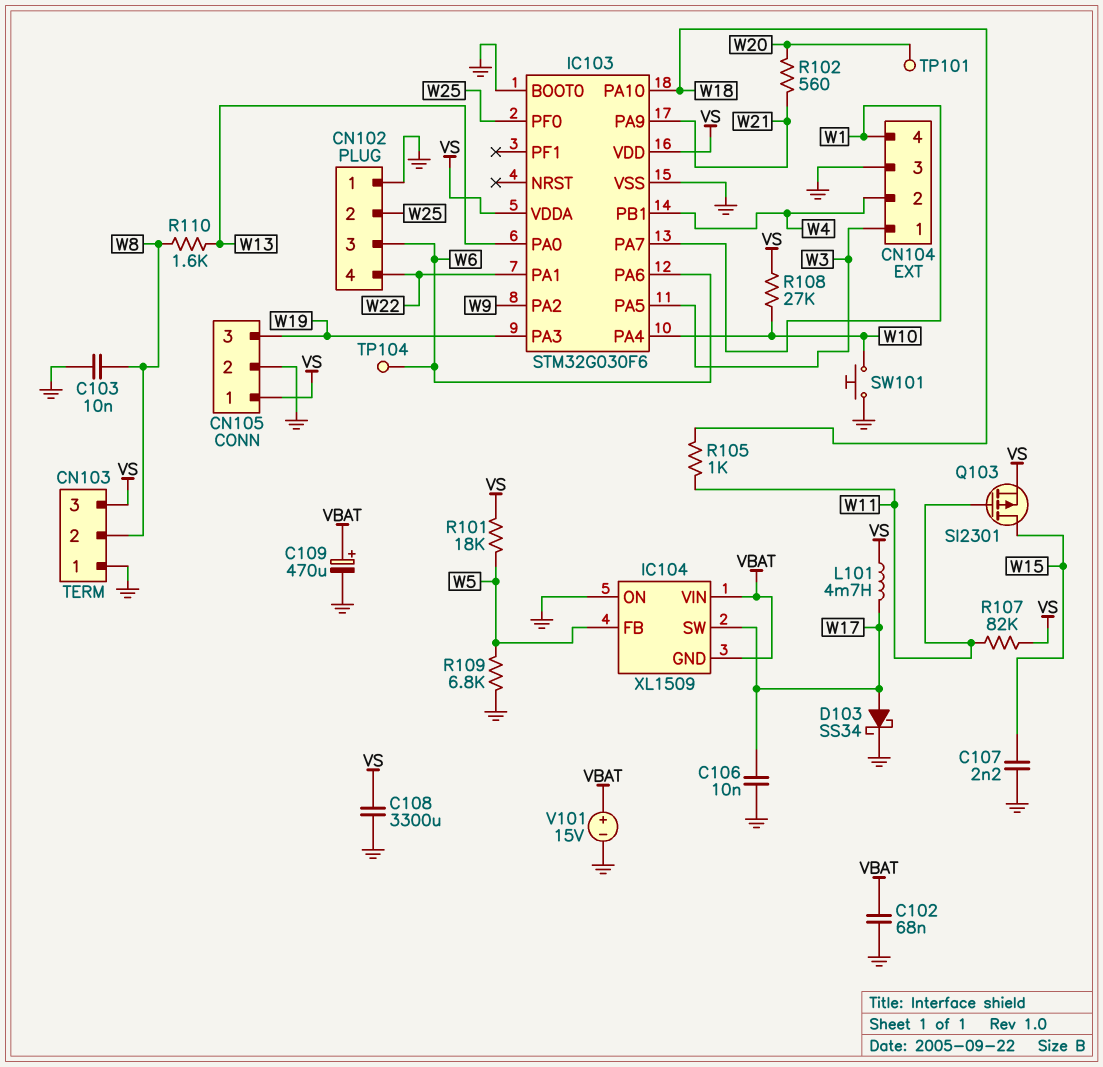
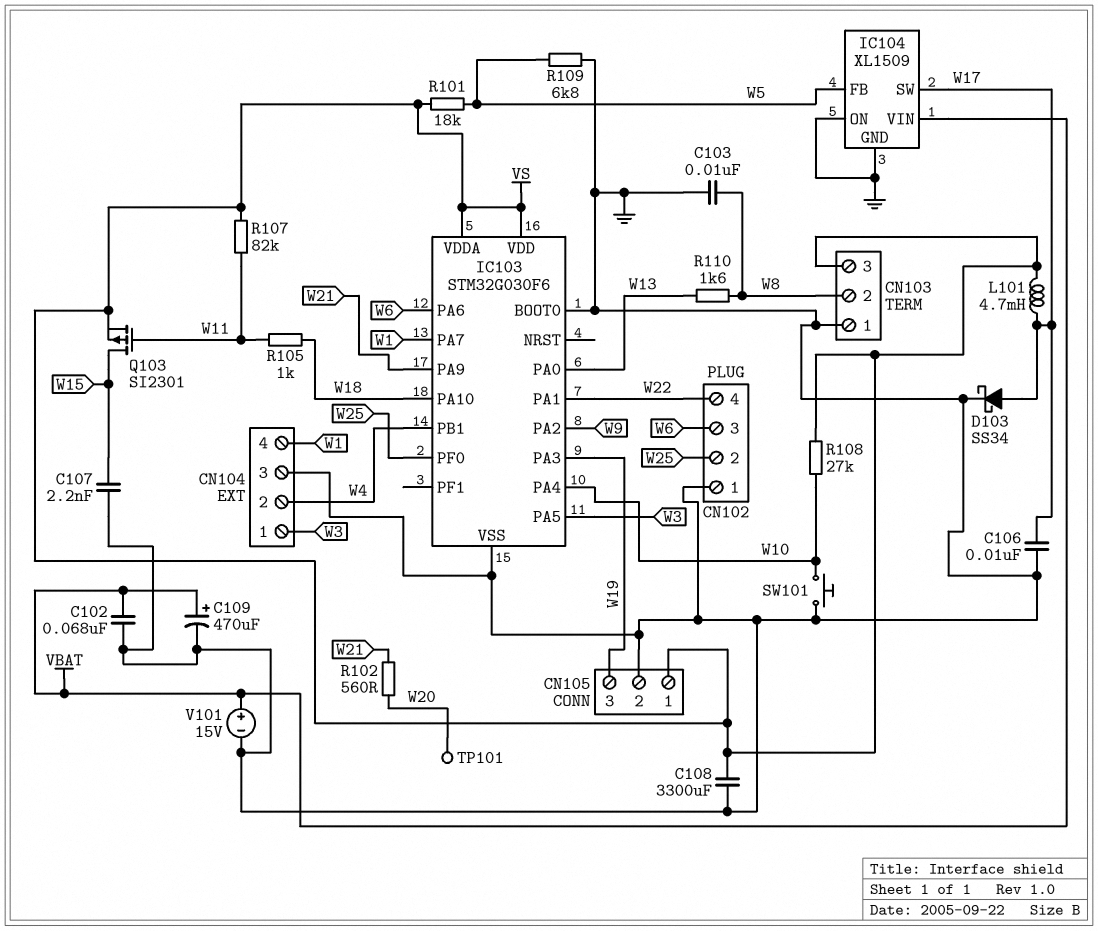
IC104 pin GND: VBAT -> GND
TP104: test point (W6) -> none

